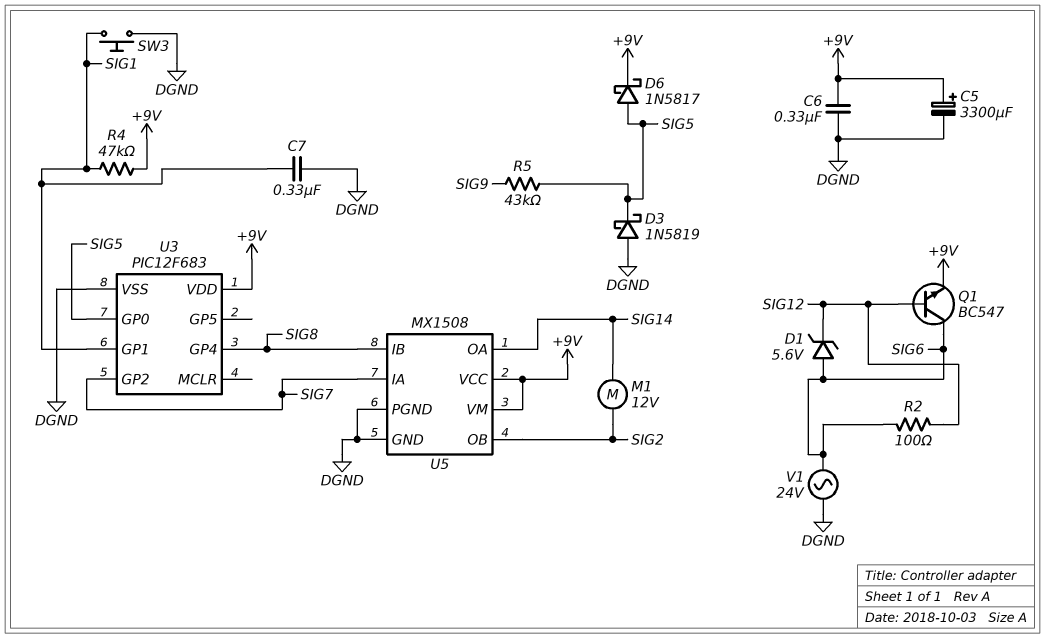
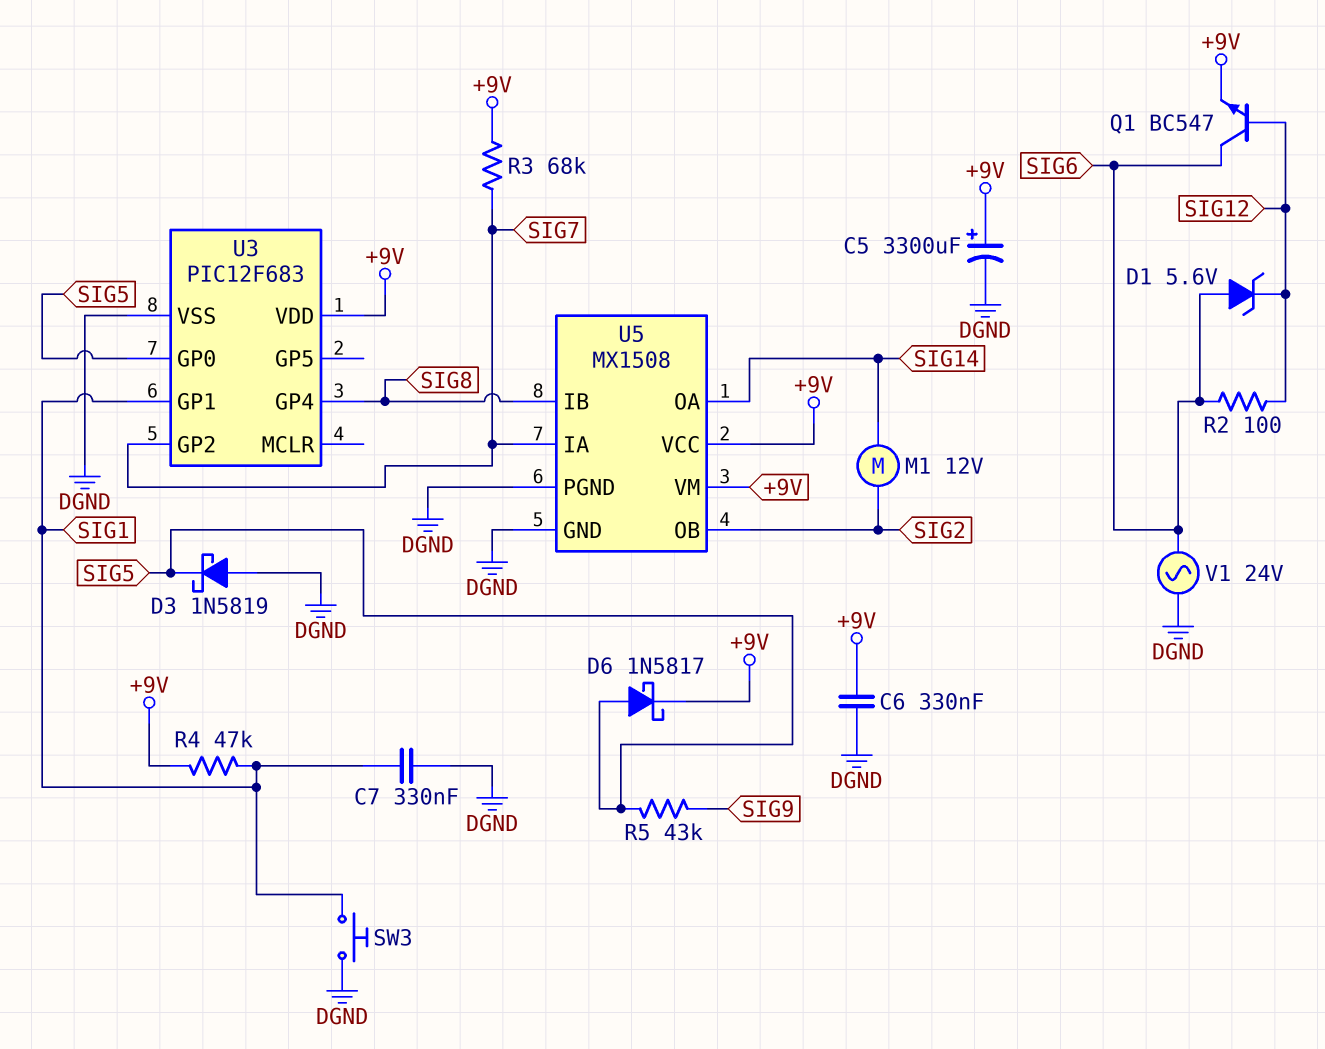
R3: none -> 68k (+9V, SIG7)

